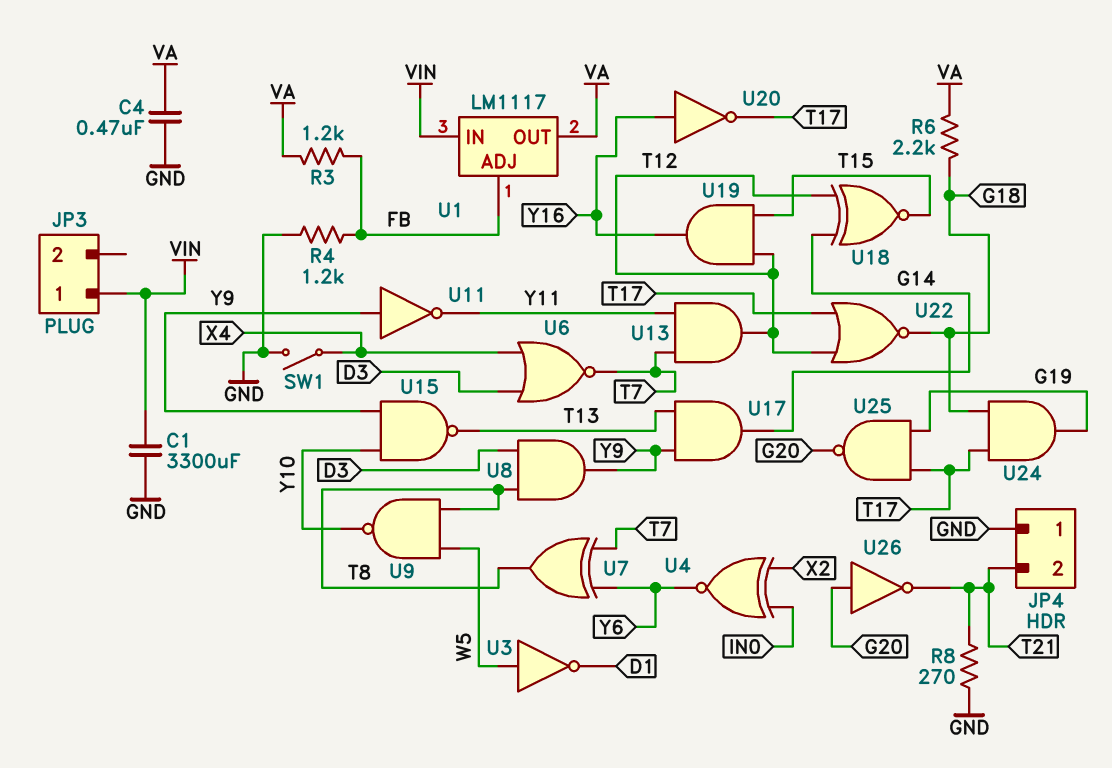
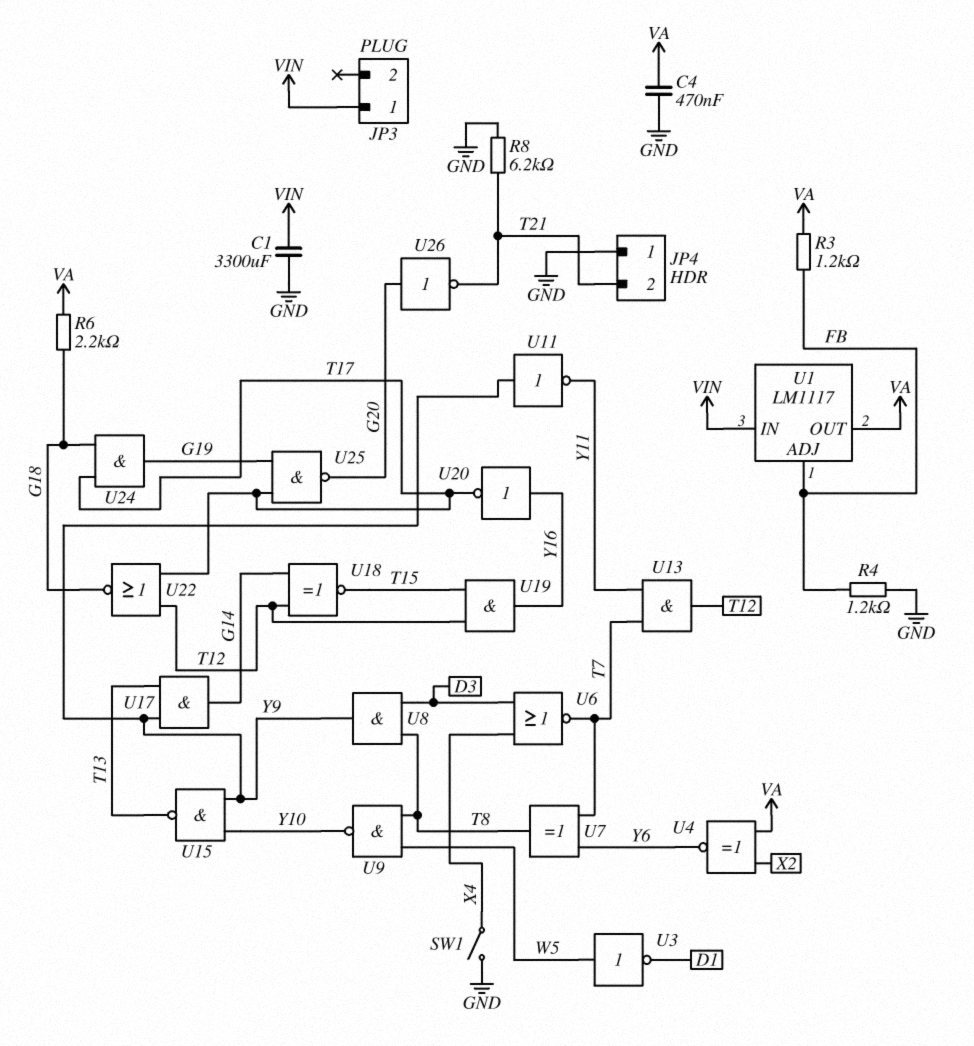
R8: 270 (GND, T21) -> 6.2k (GND, T21)
U4: XNOR (in IN0, in X2, out Y6) -> XNOR (in VA, in X2, out Y6)

